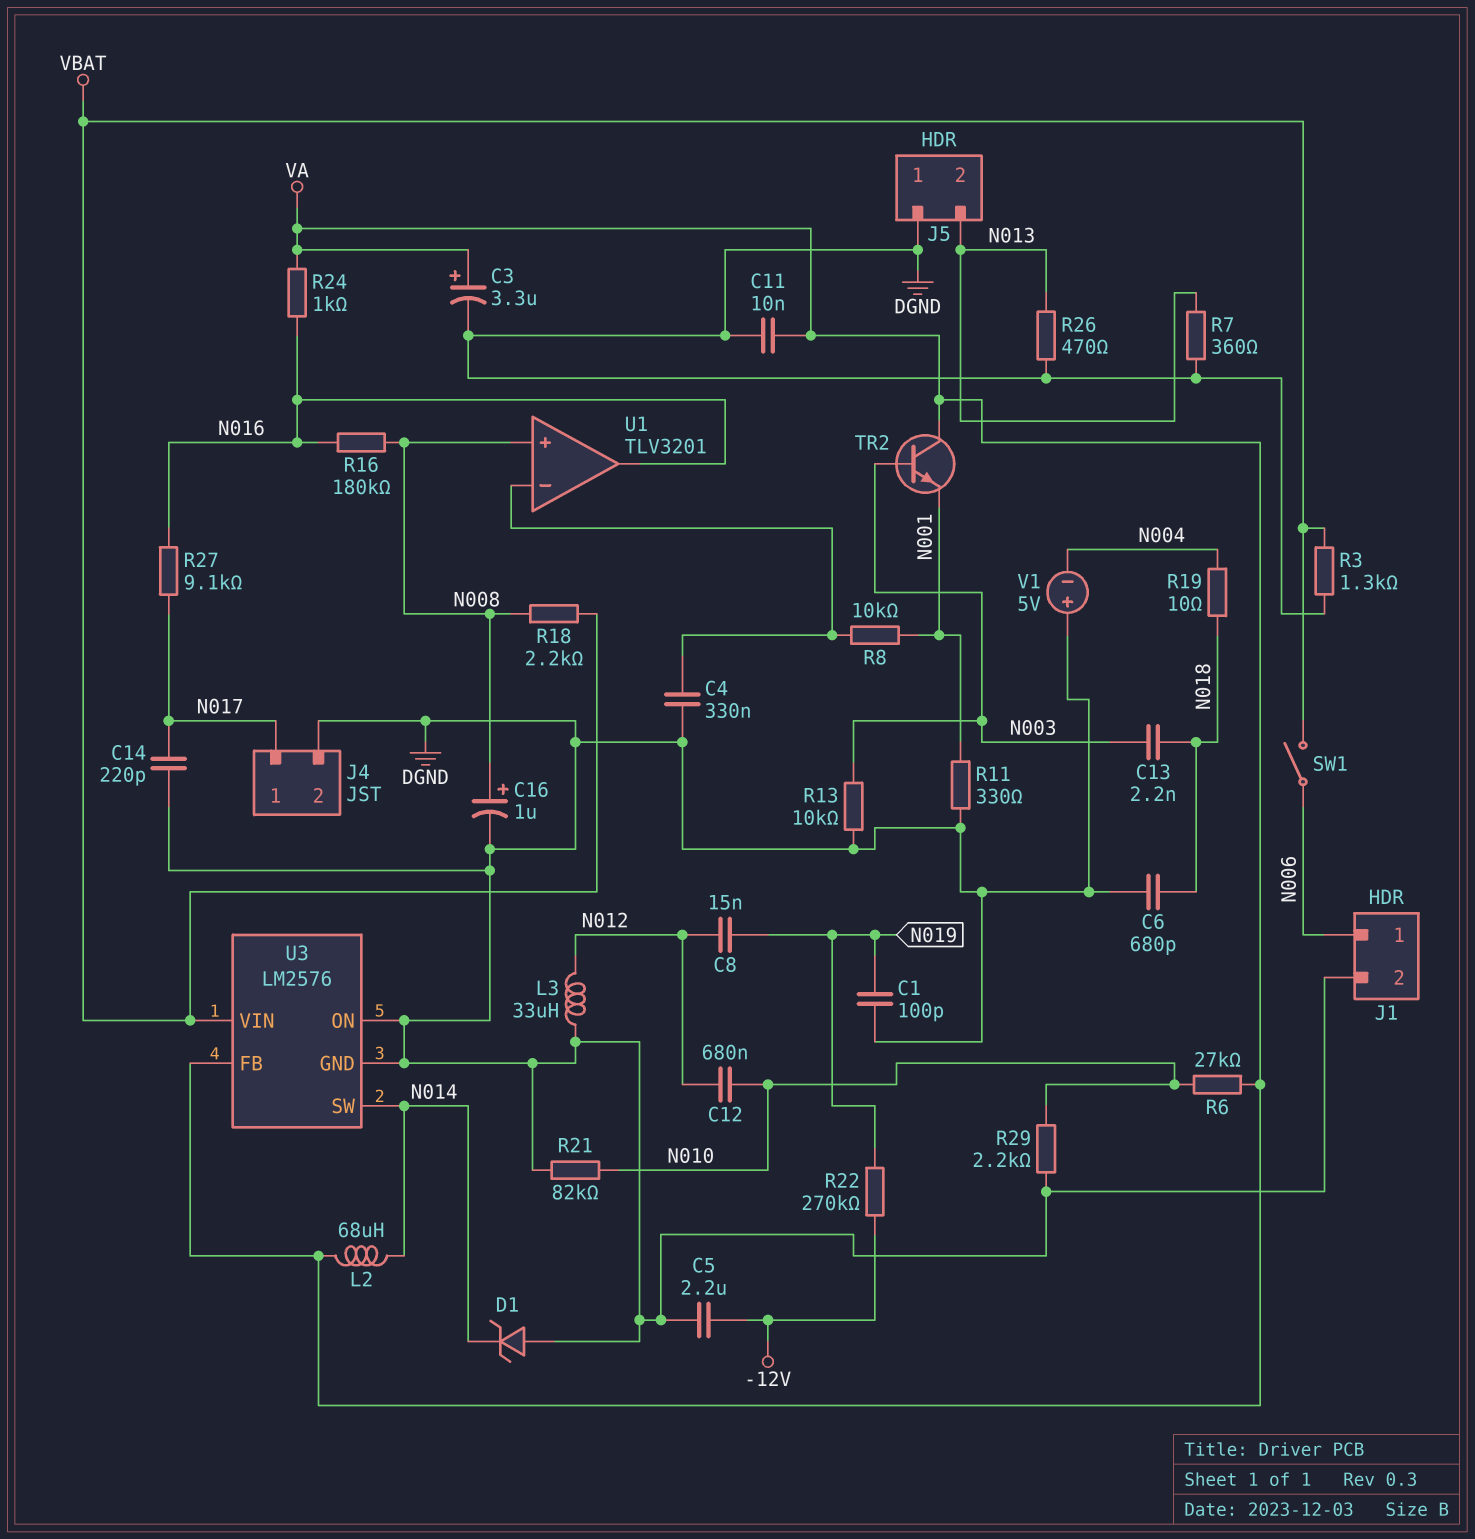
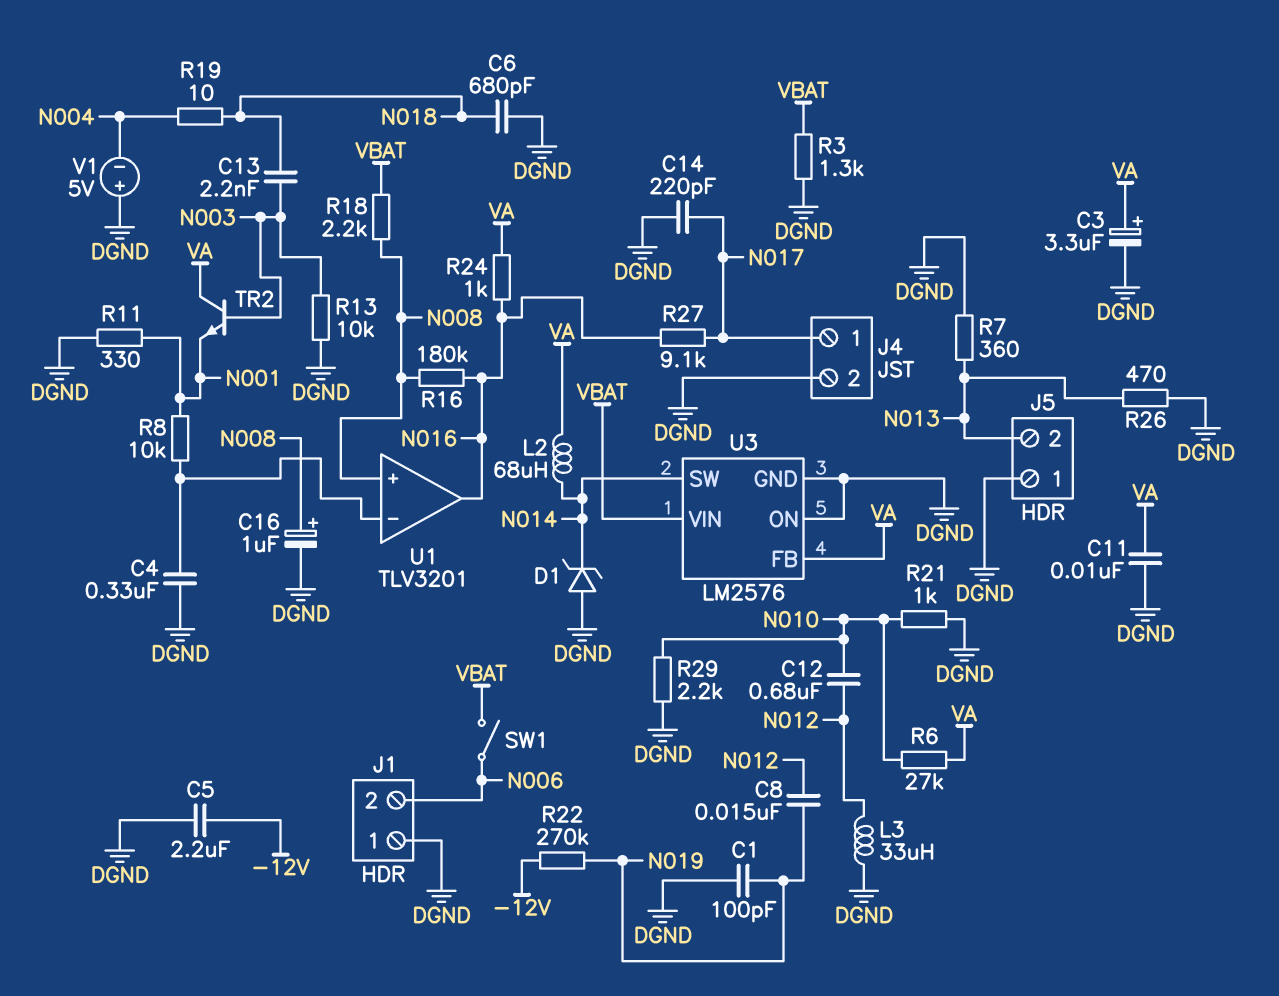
J1 pin 1: N006 -> DGND
J1 pin 2: DGND -> N006
R21: 82k (DGND, N010) -> 1k (DGND, N010)

